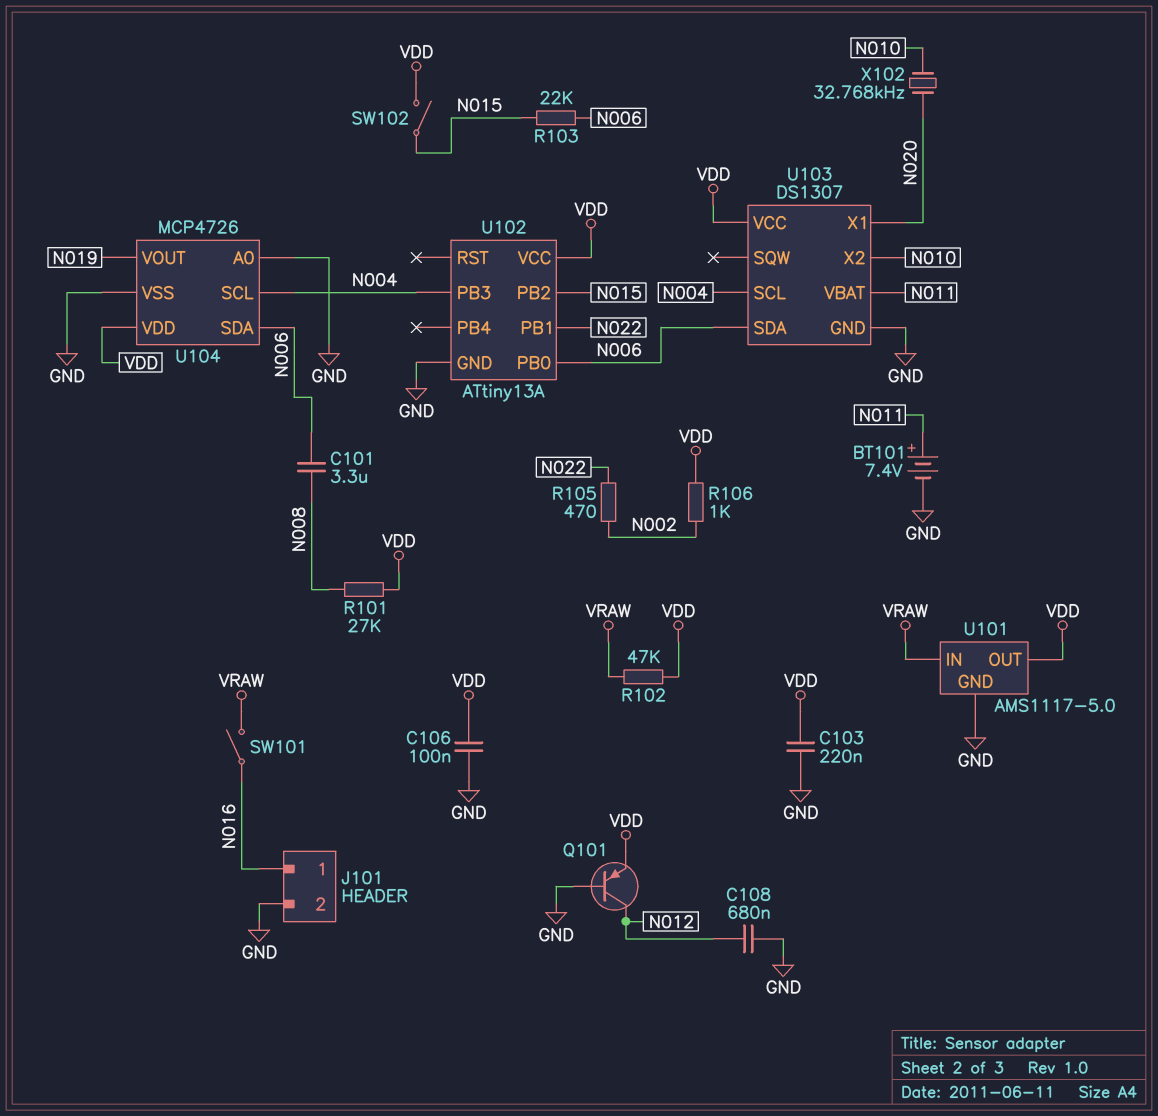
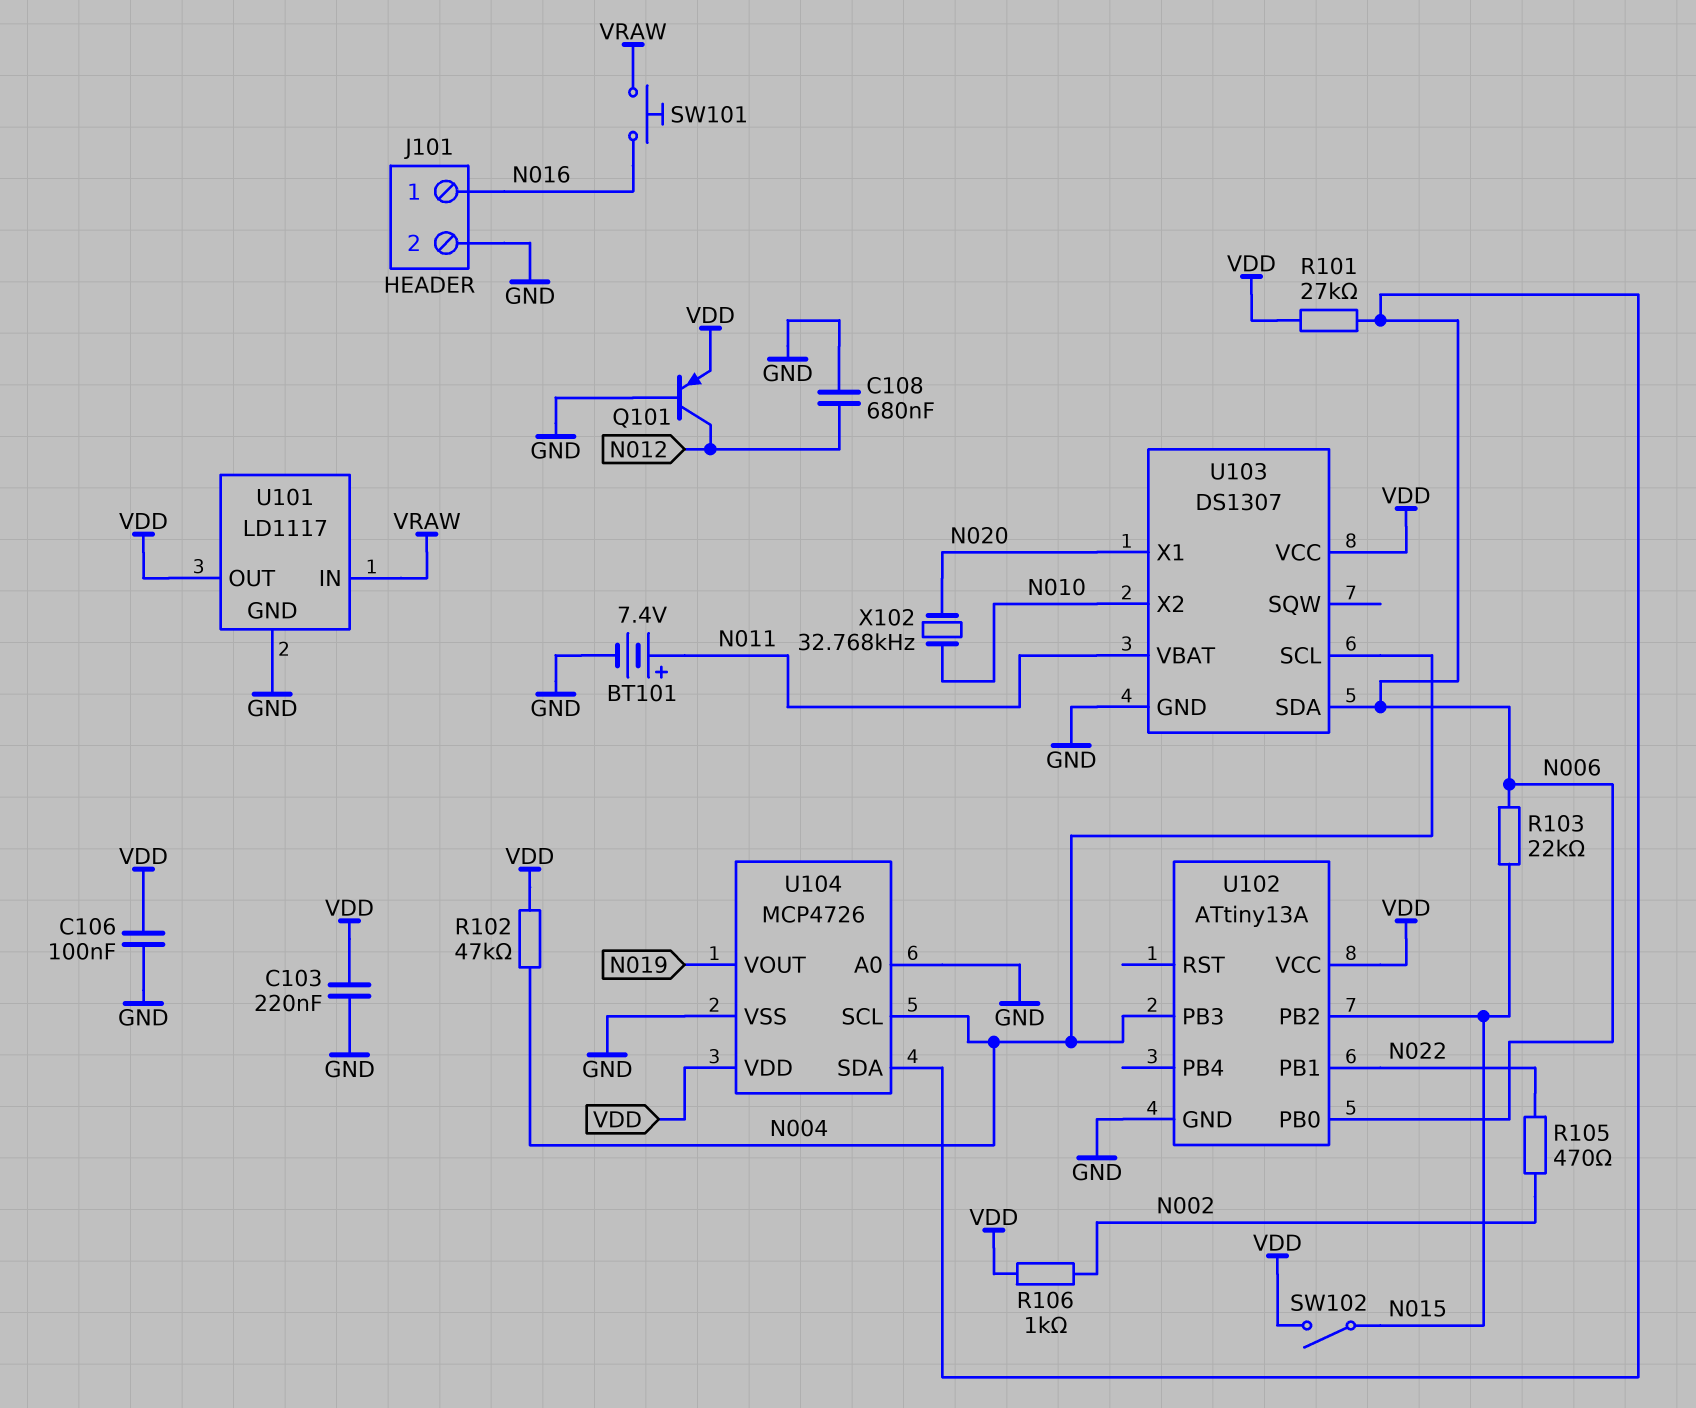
C101: 3.3uF (N006, N008) -> none
R101: 27k (N008, VDD) -> 27k (N006, VDD)
R102: 47k (VDD, VRAW) -> 47k (N004, VDD)
SW101: switch (N016, VRAW) -> button (N016, VRAW)
U101: AMS1117-5.0 -> LD1117

